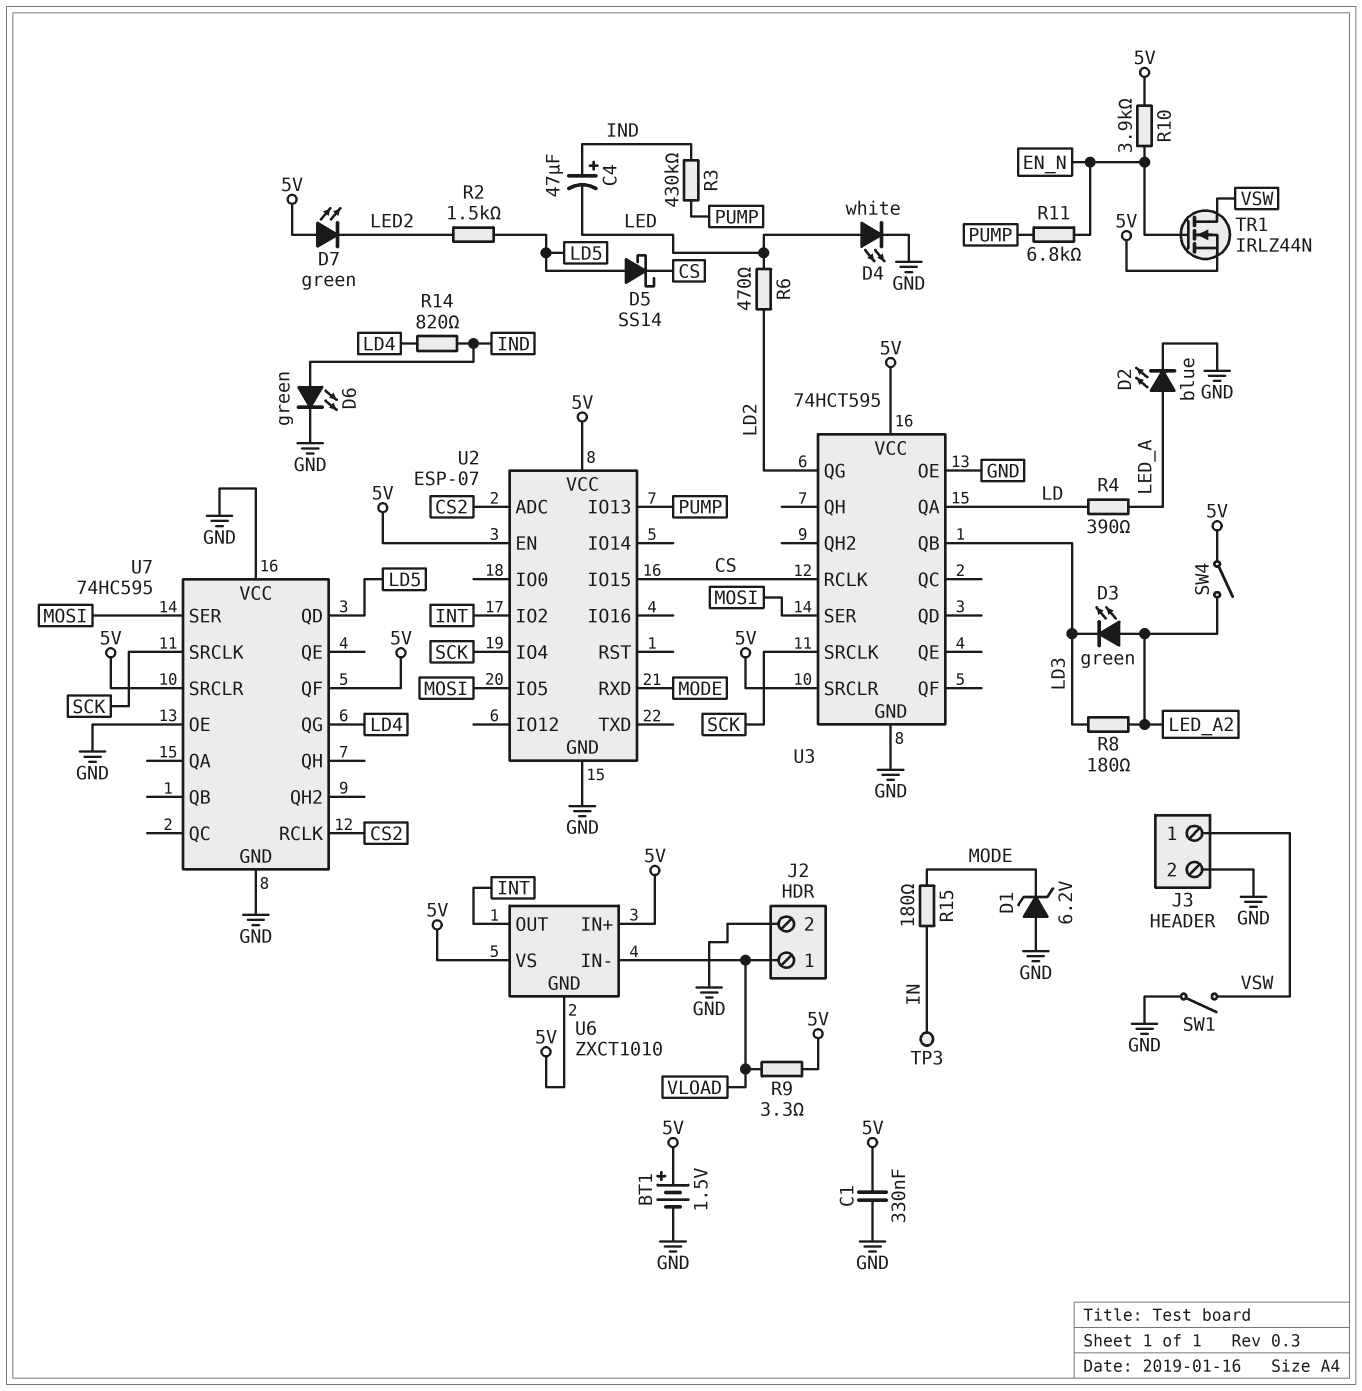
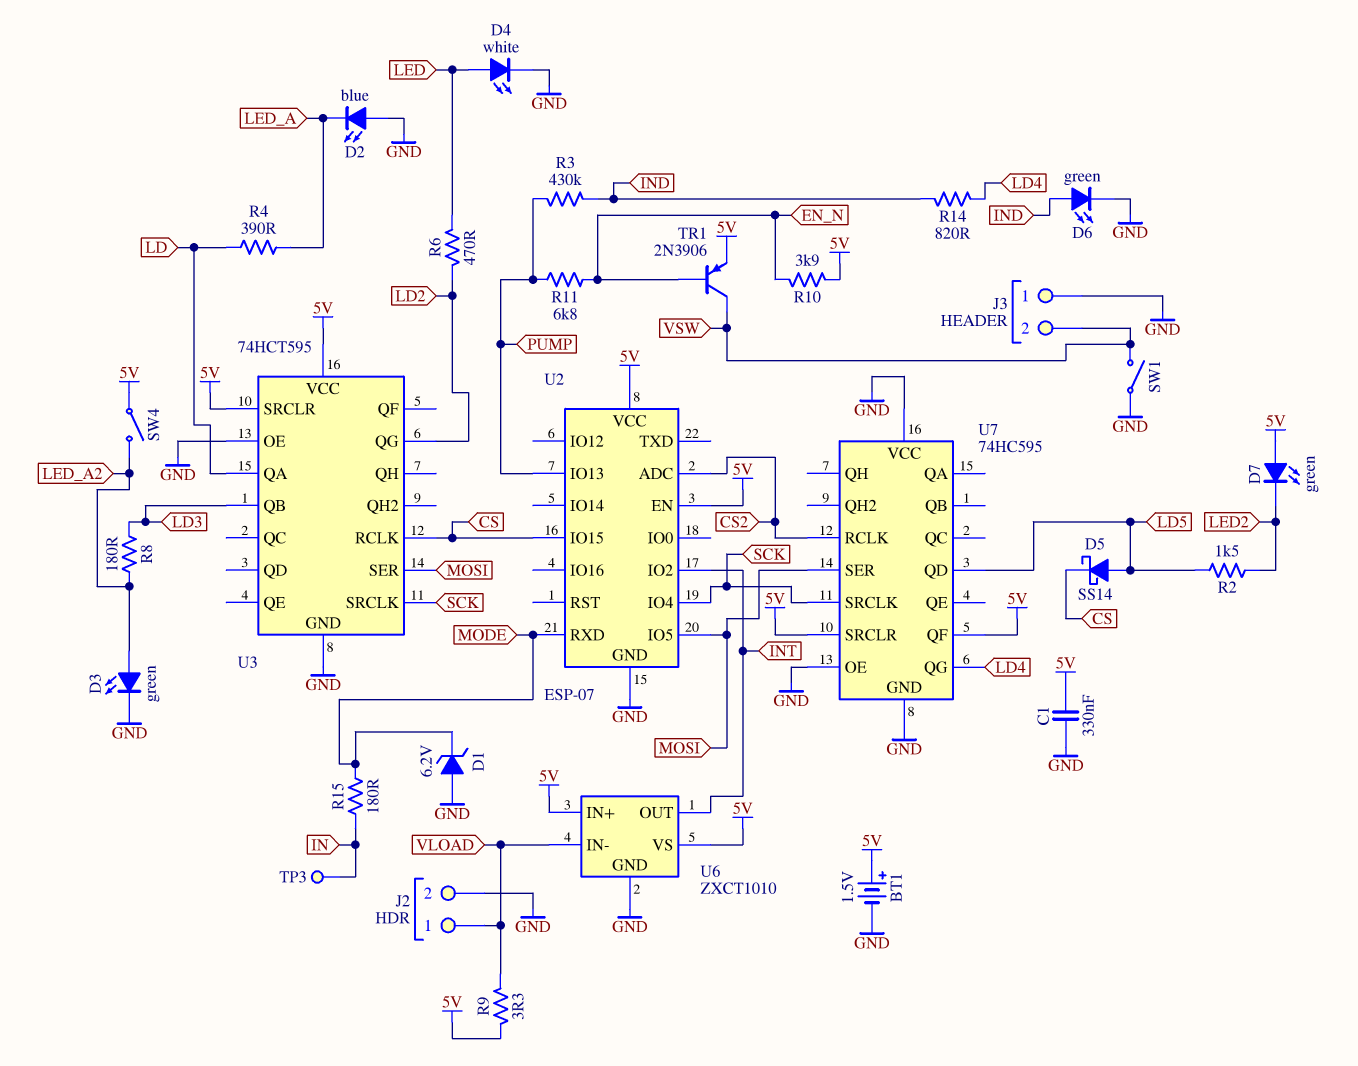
C4: 47uF (plus IND, minus LED) -> none
D2: LED blue (A LED_A, K GND) -> LED blue (A GND, K LED_A)
D3: LED green (A LED_A2, K LD3) -> LED green (A LED_A2, K GND)
J3 pin 1: VSW -> GND
J3 pin 2: GND -> VSW
TR1: NMOS IRLZ44N (G EN_N, D VSW, S 5V) -> PNP 2N3906 (B EN_N, C VSW, E 5V)
U6 pin GND: 5V -> GND

